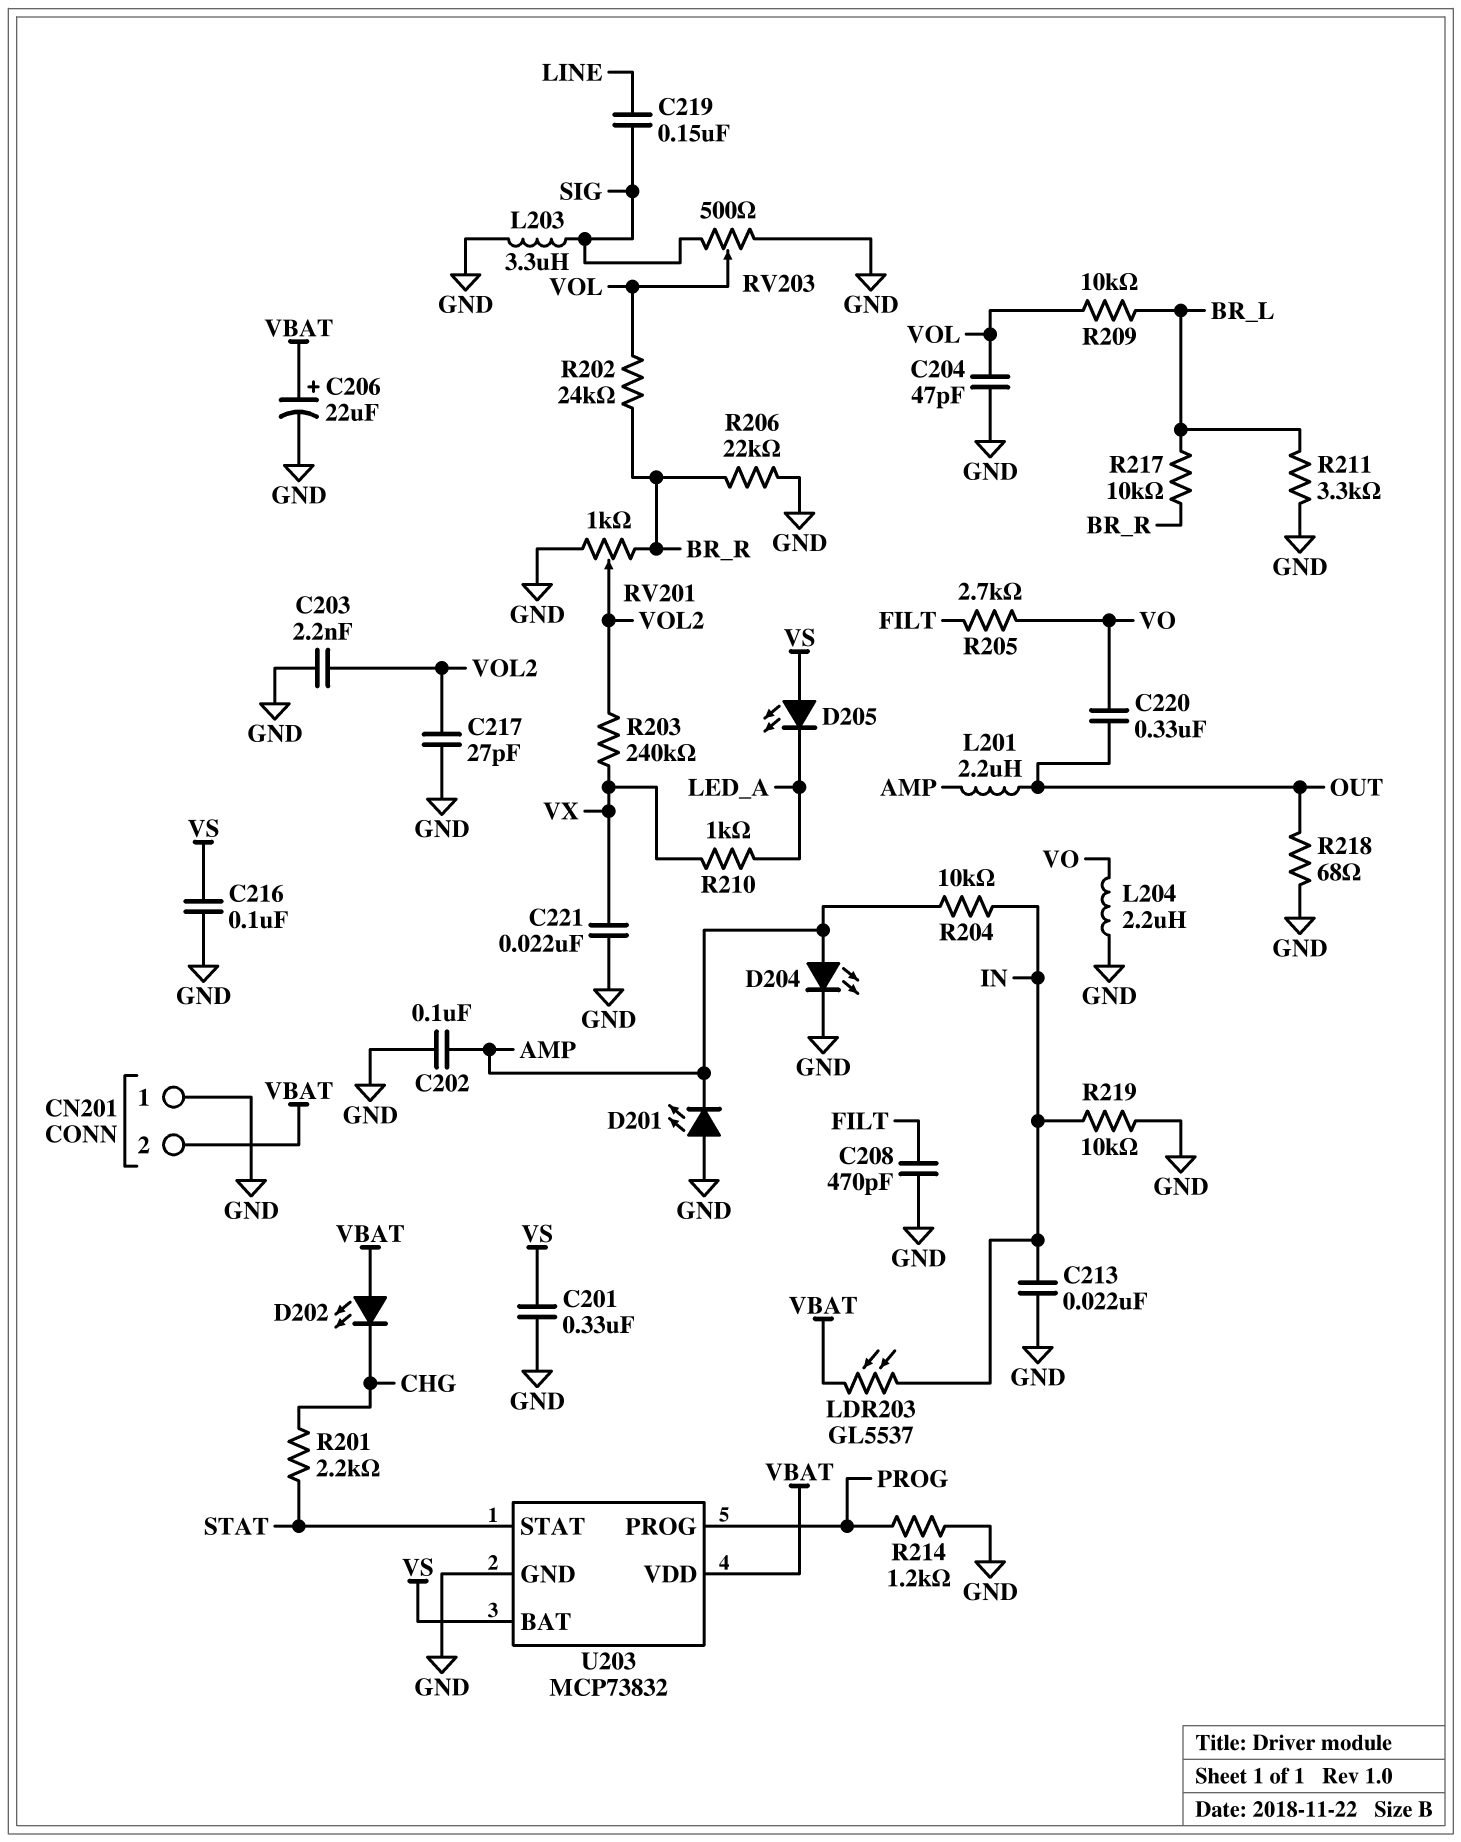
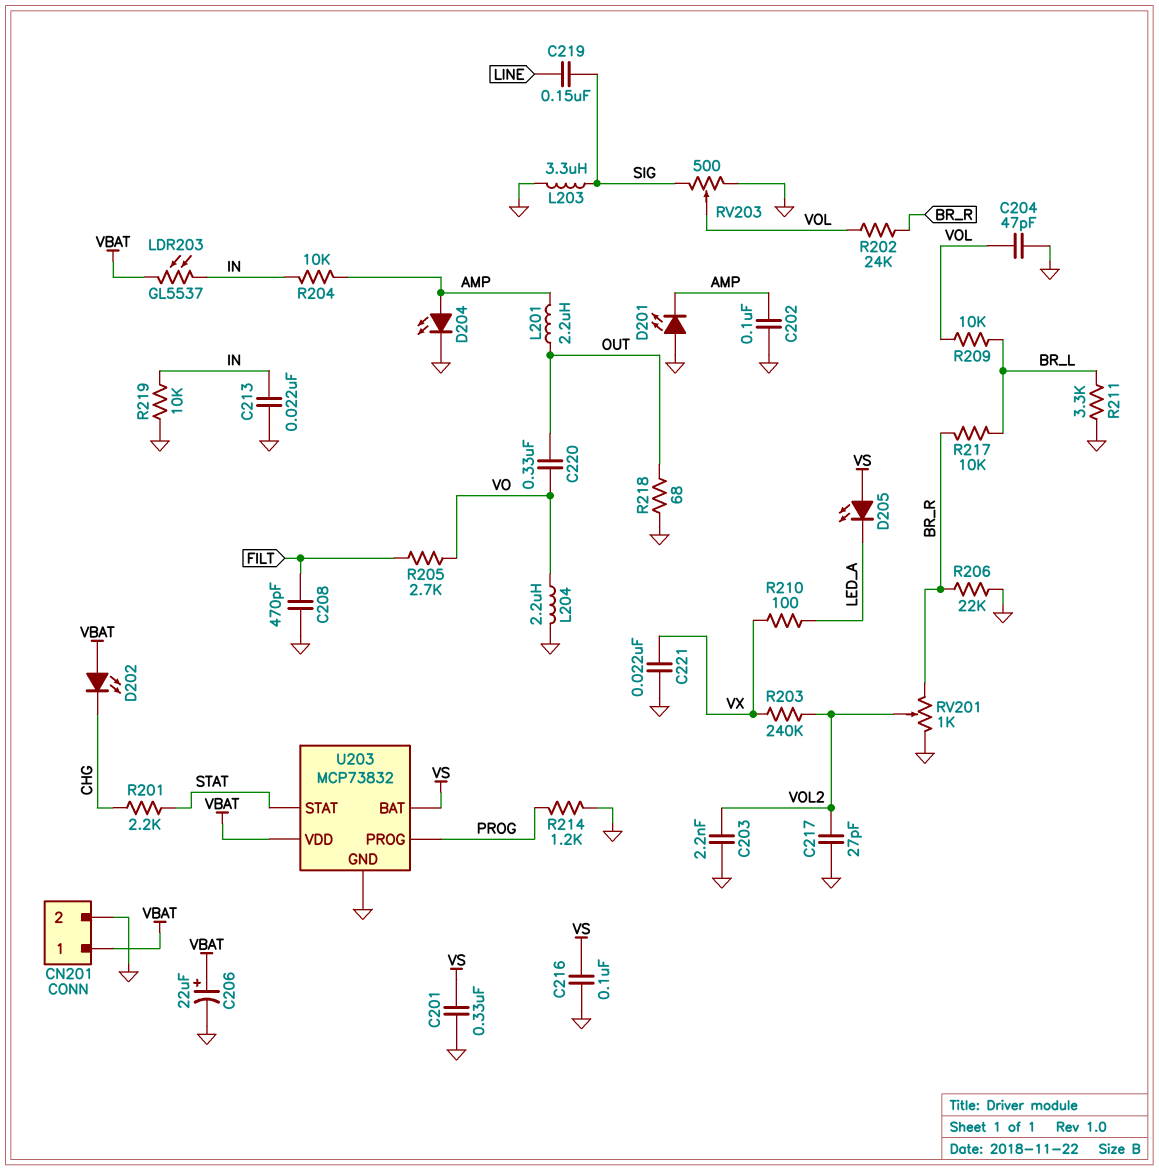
CN201 pin 1: GND -> VBAT
CN201 pin 2: VBAT -> GND
R210: 1k (LED_A, VX) -> 100 (LED_A, VX)

